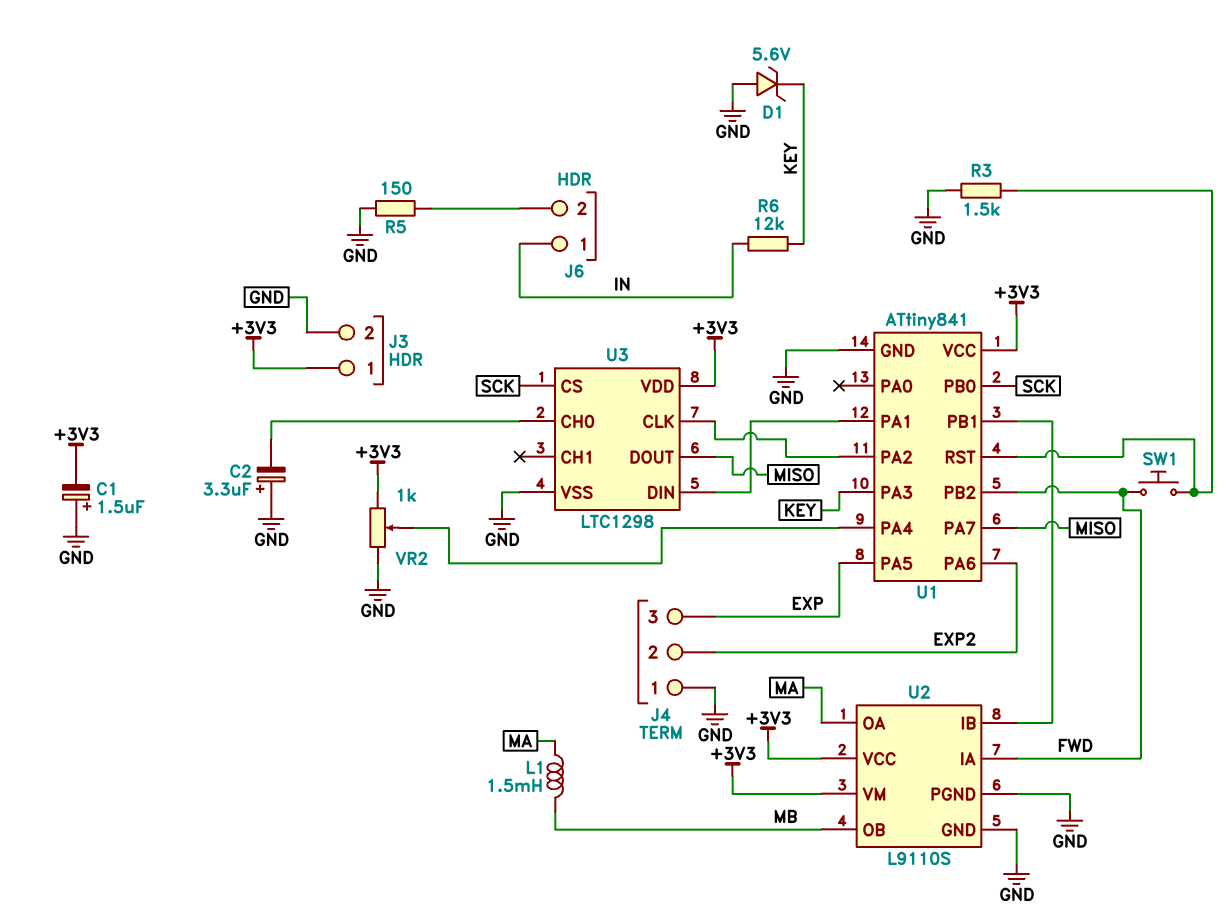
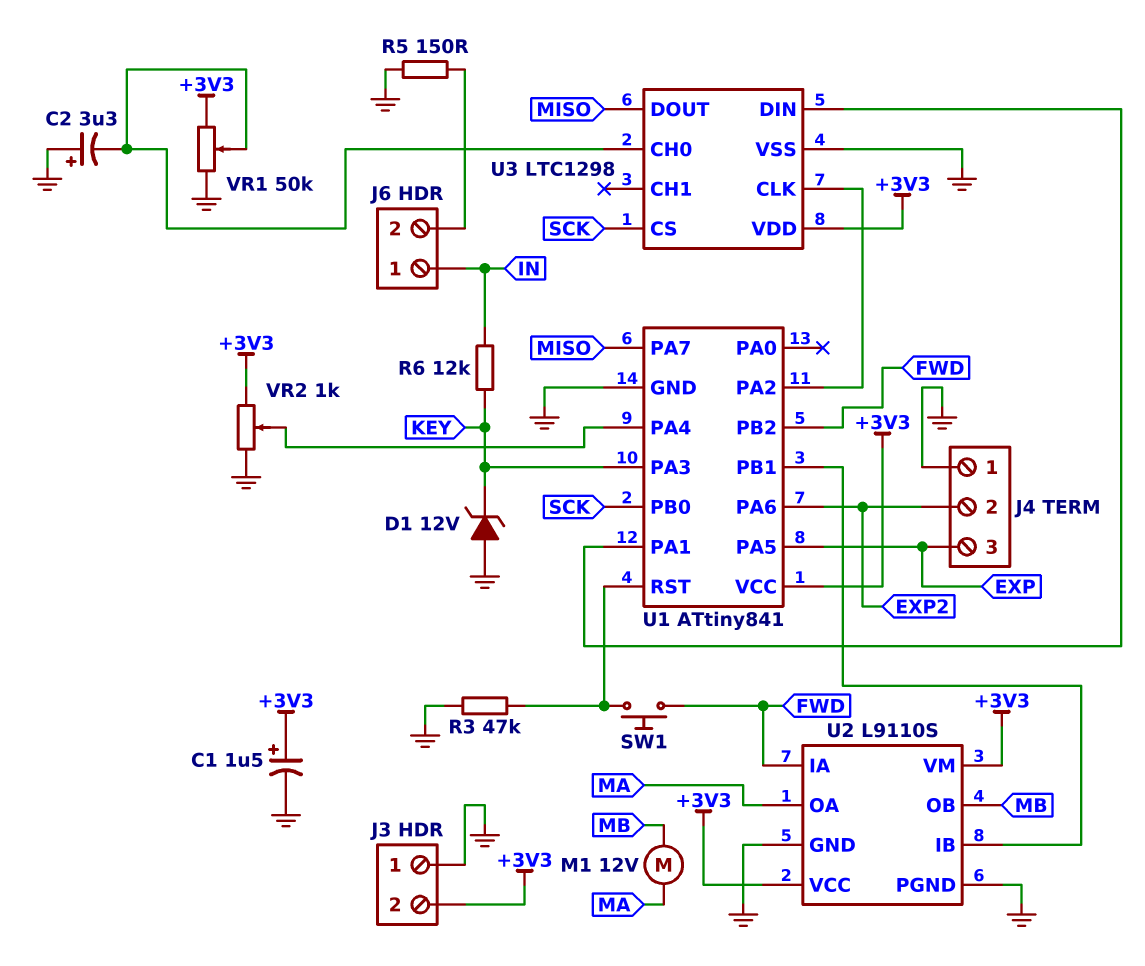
C1: 1.5uF (plus GND, minus +3V3) -> 1.5uF (plus +3V3, minus GND)
D1: zener 5.6V (A GND, K KEY) -> zener 12V (A GND, K KEY)
J3 pin 1: +3V3 -> GND
J3 pin 2: GND -> +3V3
L1: 1.5mH (MA, MB) -> none
M1: none -> motor 12V (MA, MB)
R3: 1.5k (GND, U1/RST) -> 47k (GND, U1/RST)
VR1: none -> 50k (+3V3, GND, wiper U3/CH0)

